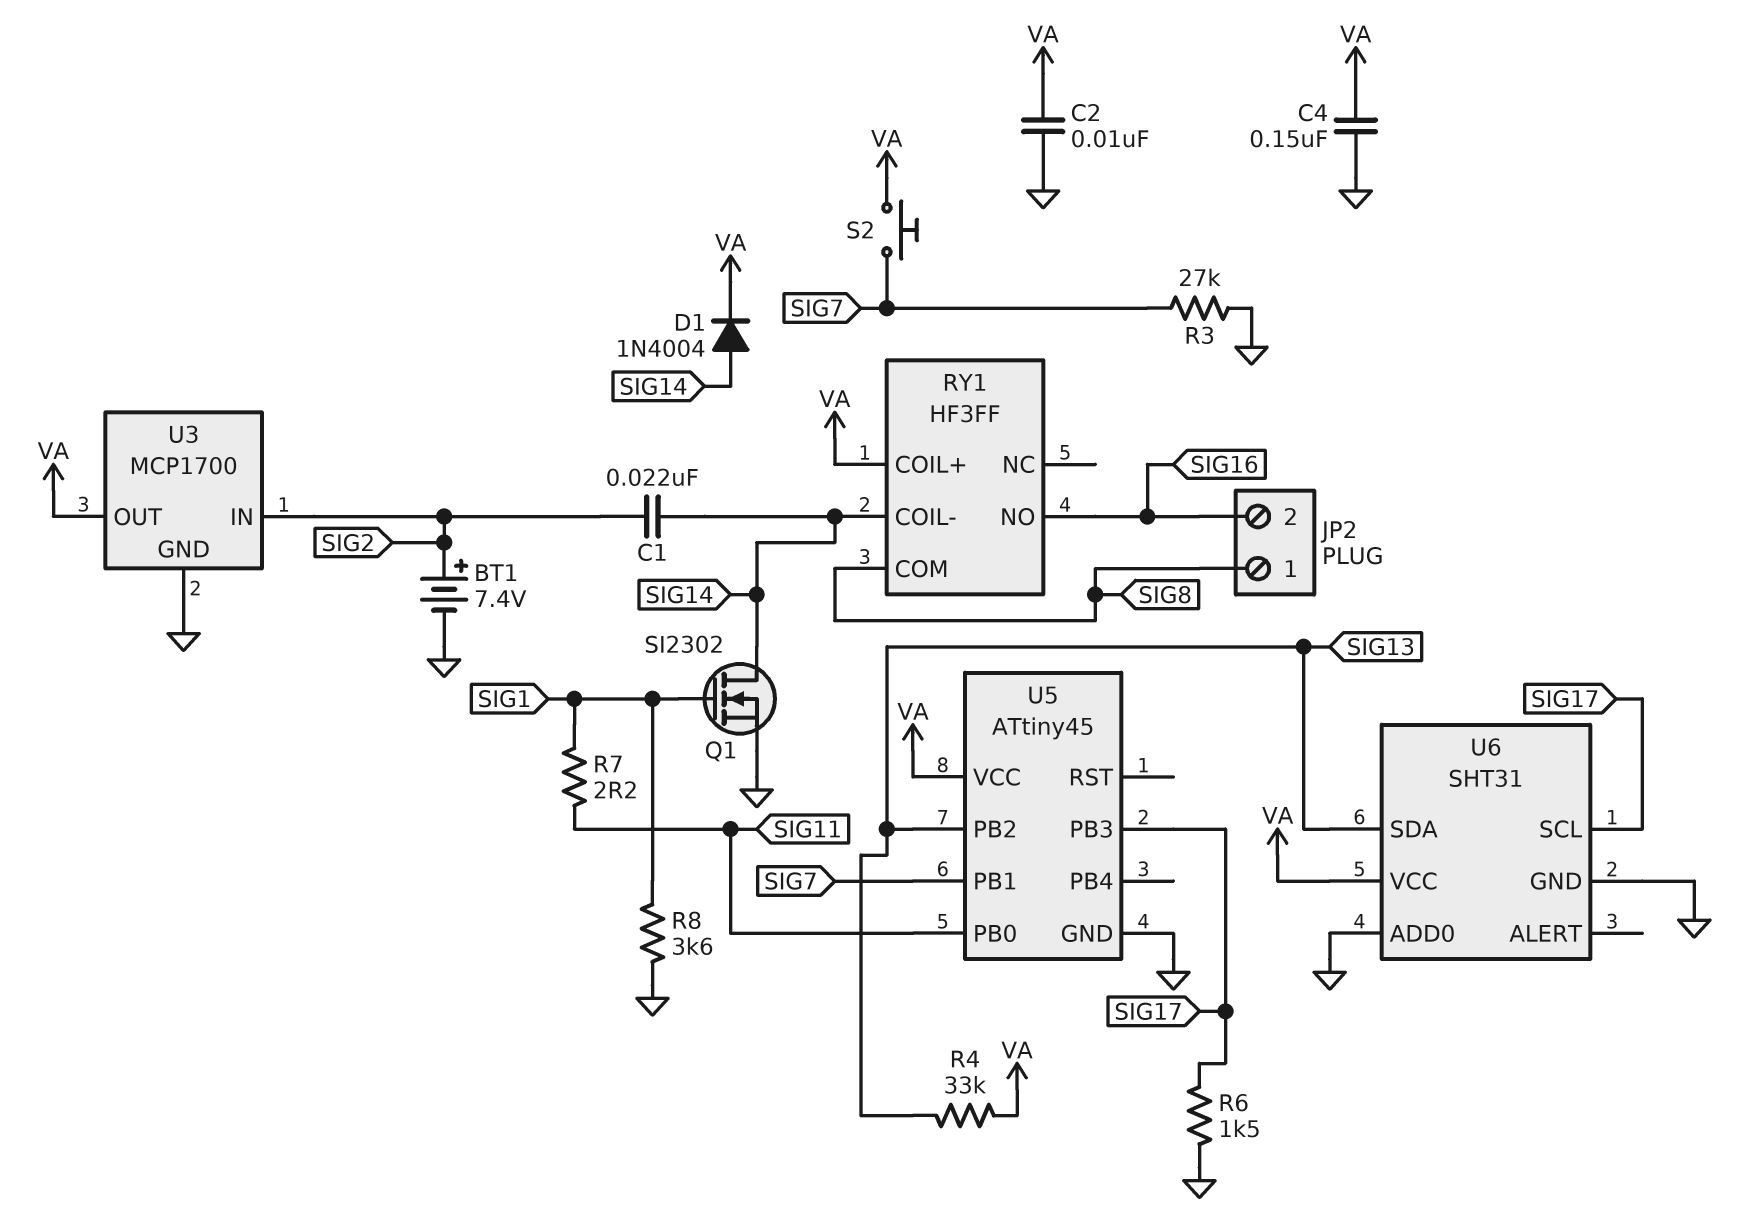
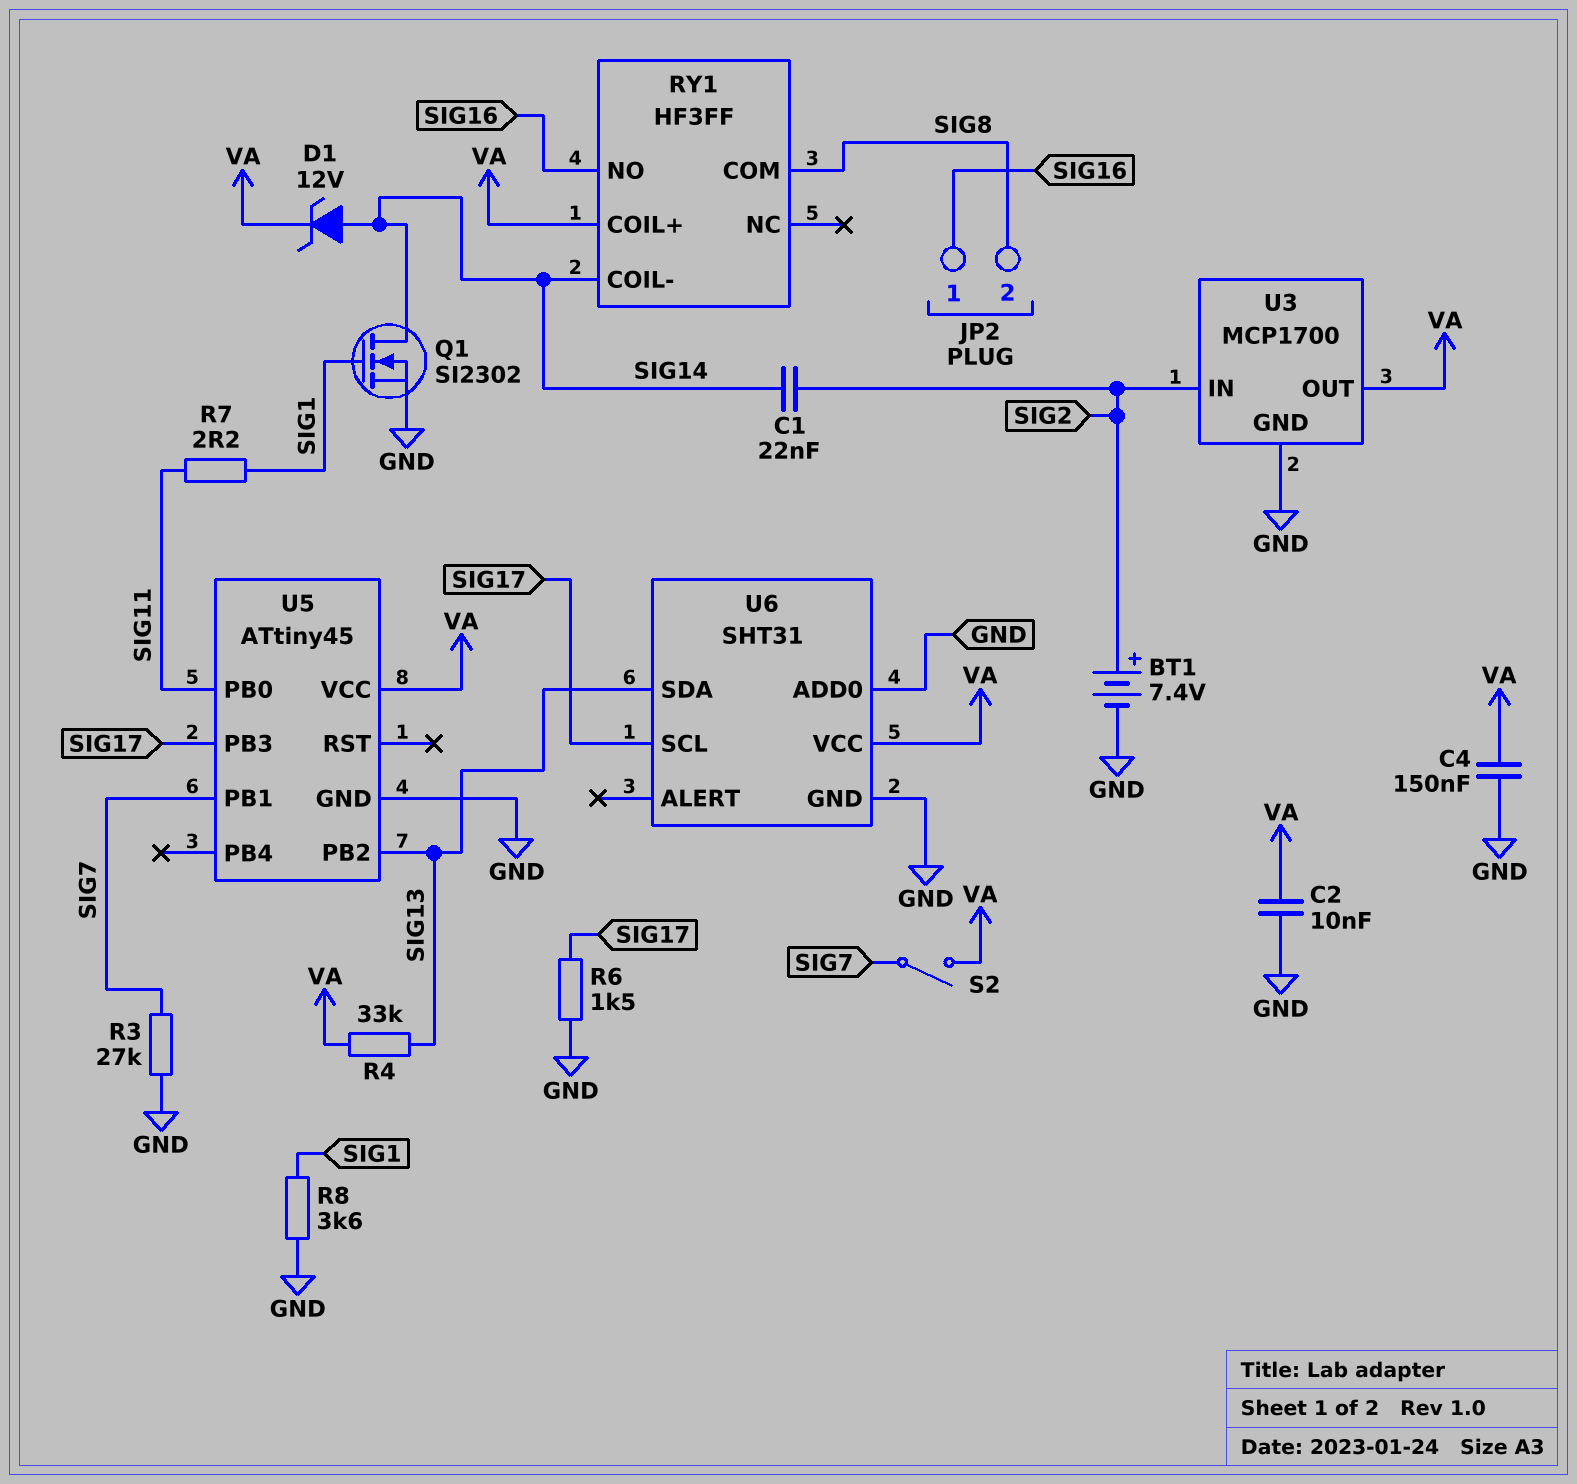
D1: diode 1N4004 (A SIG14, K VA) -> zener 12V (A SIG14, K VA)
JP2 pin 1: SIG8 -> SIG16
JP2 pin 2: SIG16 -> SIG8
S2: button (SIG7, VA) -> switch (SIG7, VA)

